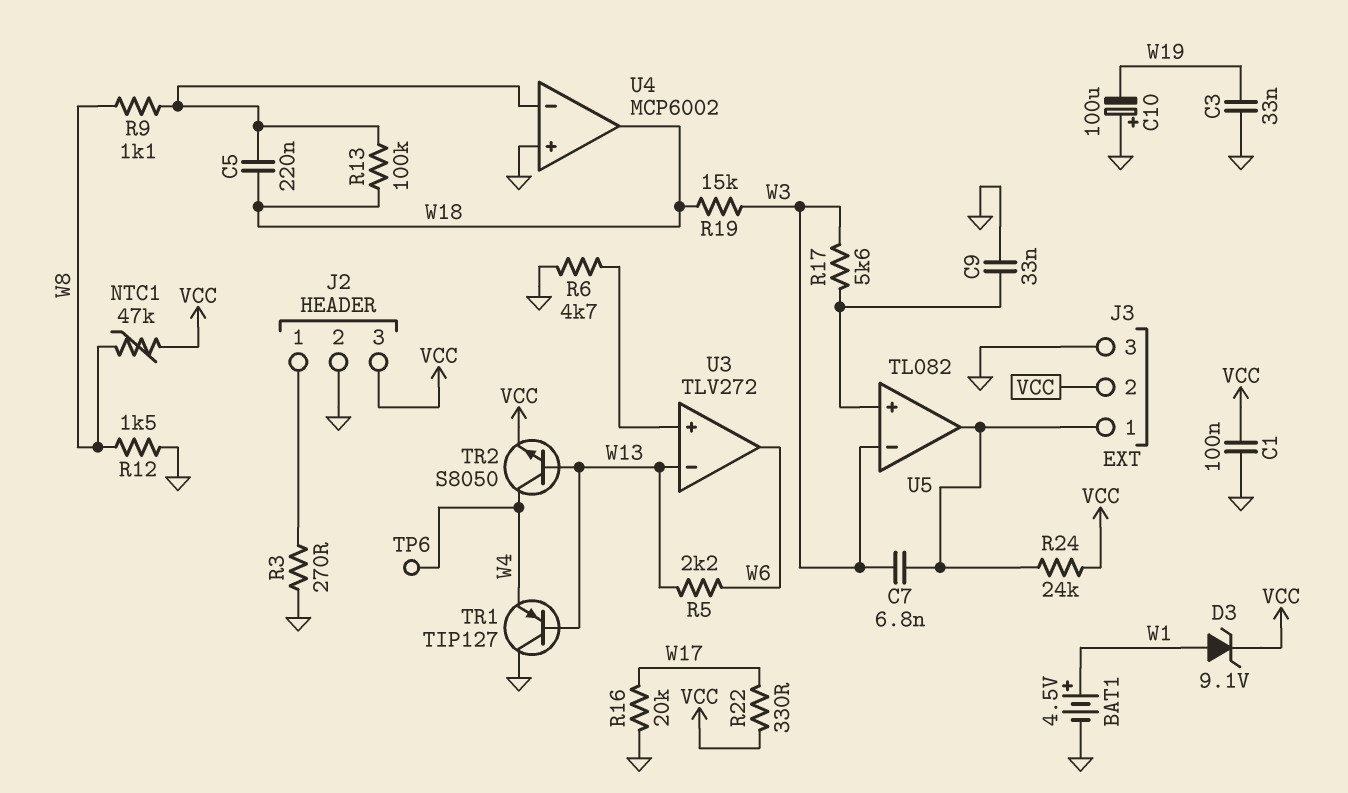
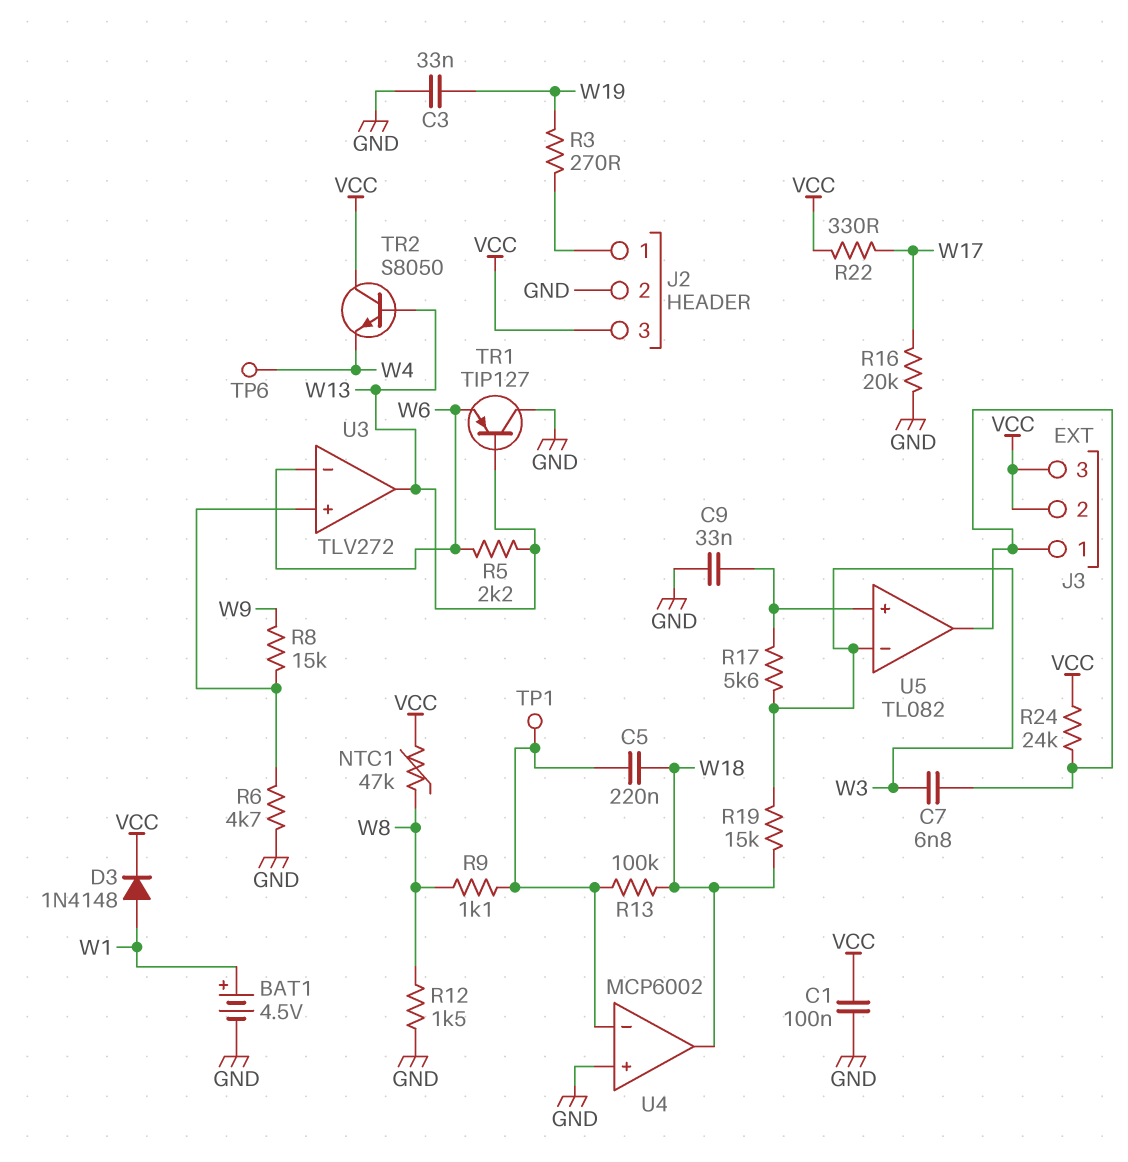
C10: 100uF (plus GND, minus W19) -> none
D3: zener 9.1V (A W1, K VCC) -> diode 1N4148 (A W1, K VCC)
J3 pin 3: GND -> VCC
R3: 270 (GND, J2/1) -> 270 (J2/1, W19)
R8: none -> 15k (U3/in+, W9)
TP1: none -> test point (U4/in-)
TR1: PNP TIP127 (B W13, C GND, E W4) -> PNP TIP127 (B W13, C GND, E W6)
TR2: NPN S8050 (B W13, C W4, E VCC) -> NPN S8050 (B W13, C VCC, E W4)
U3 pin in-: W13 -> W6
U3 pin out: W6 -> W13

